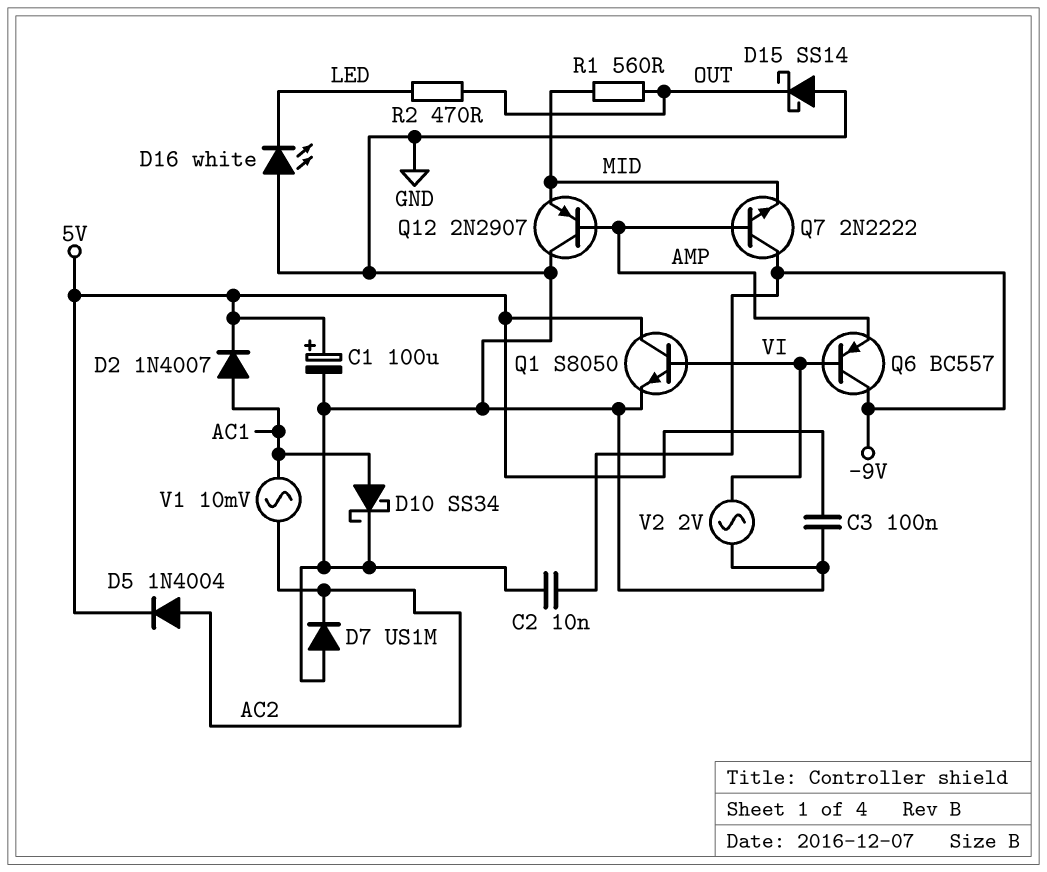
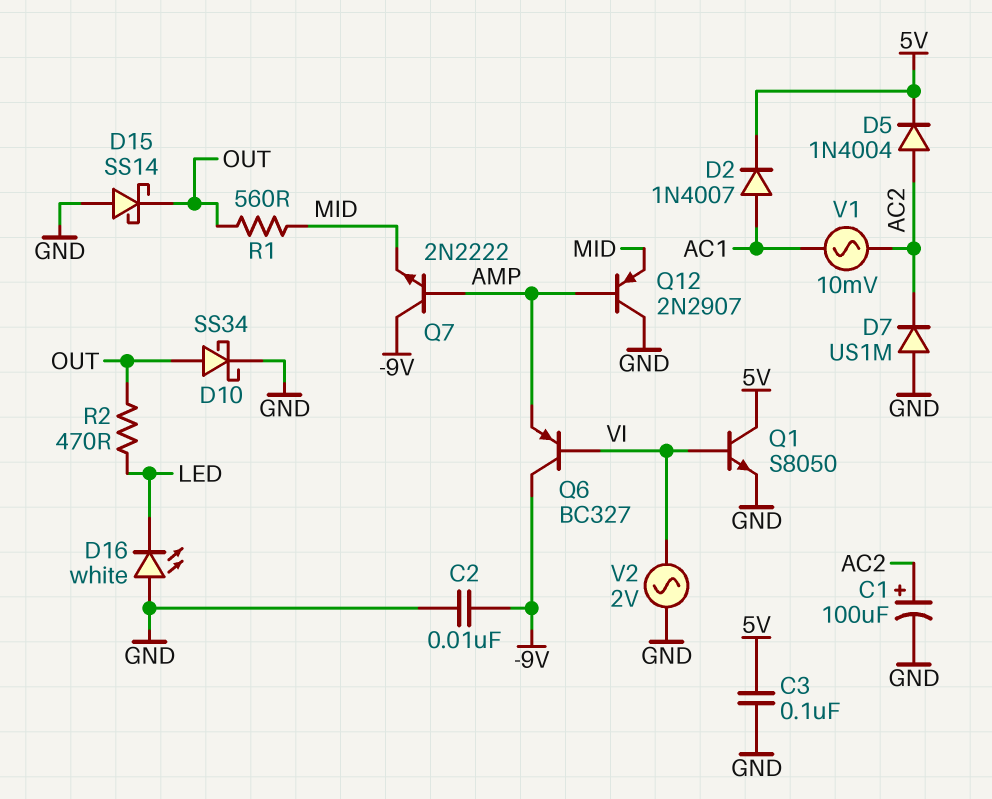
C1: 100uF (plus 5V, minus GND) -> 100uF (plus AC2, minus GND)
D10: schottky SS34 (A AC1, K GND) -> schottky SS34 (A OUT, K GND)
Q6: PNP BC557 (B VI, C -9V, E AMP) -> PNP BC327 (B VI, C -9V, E AMP)

